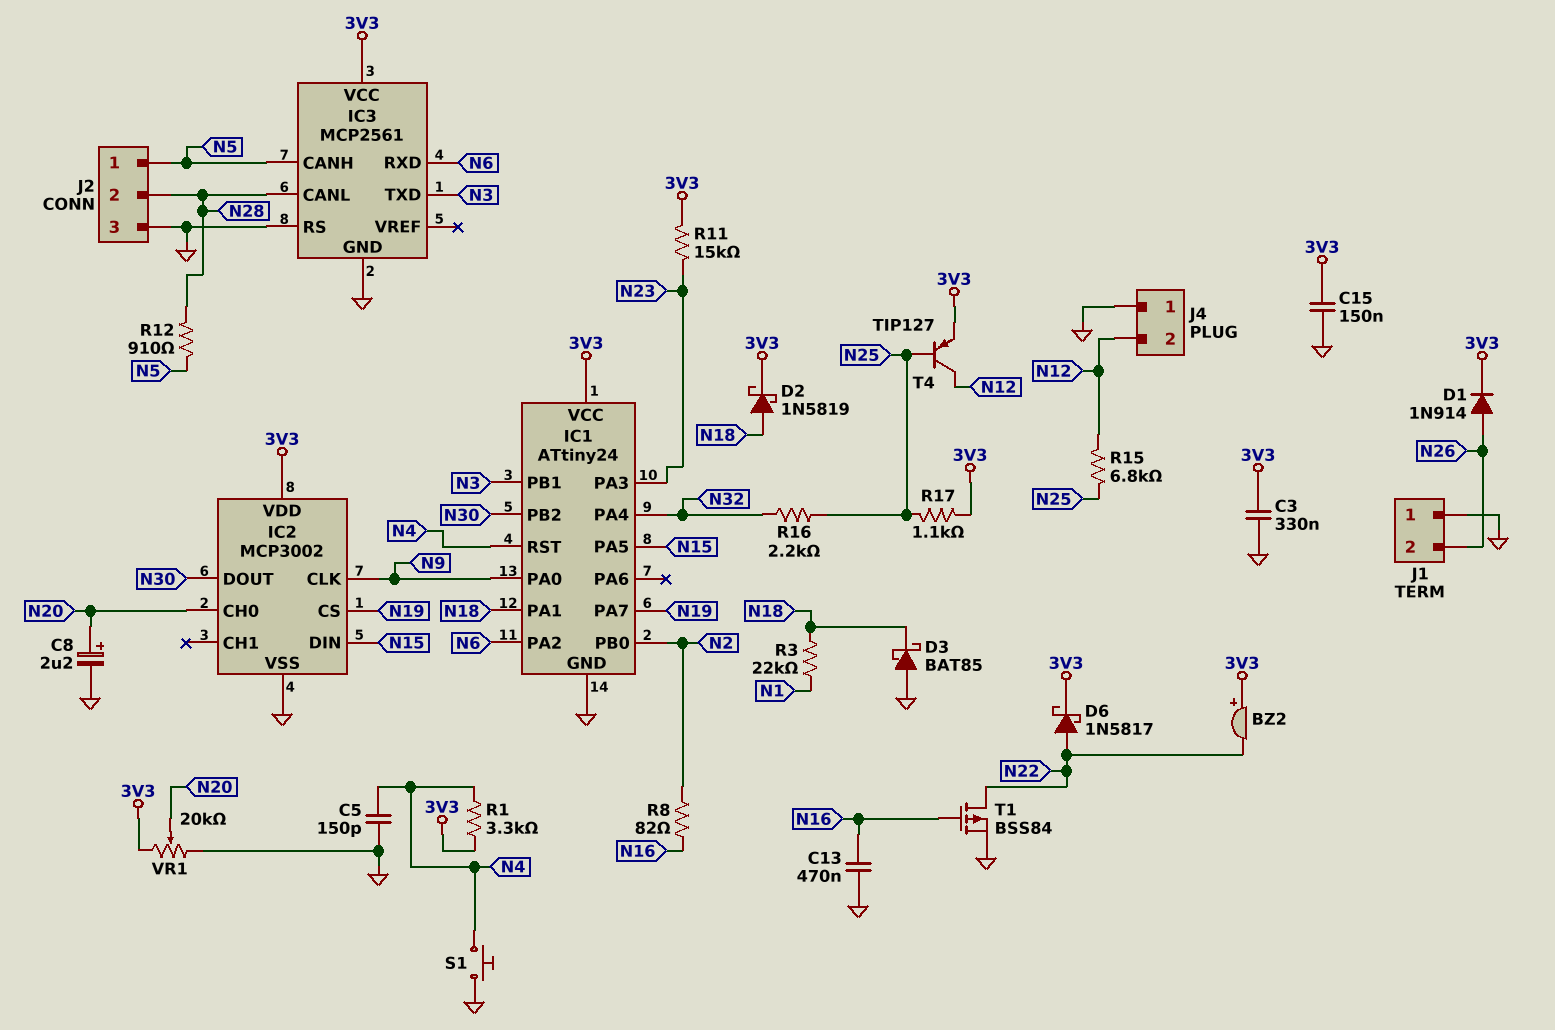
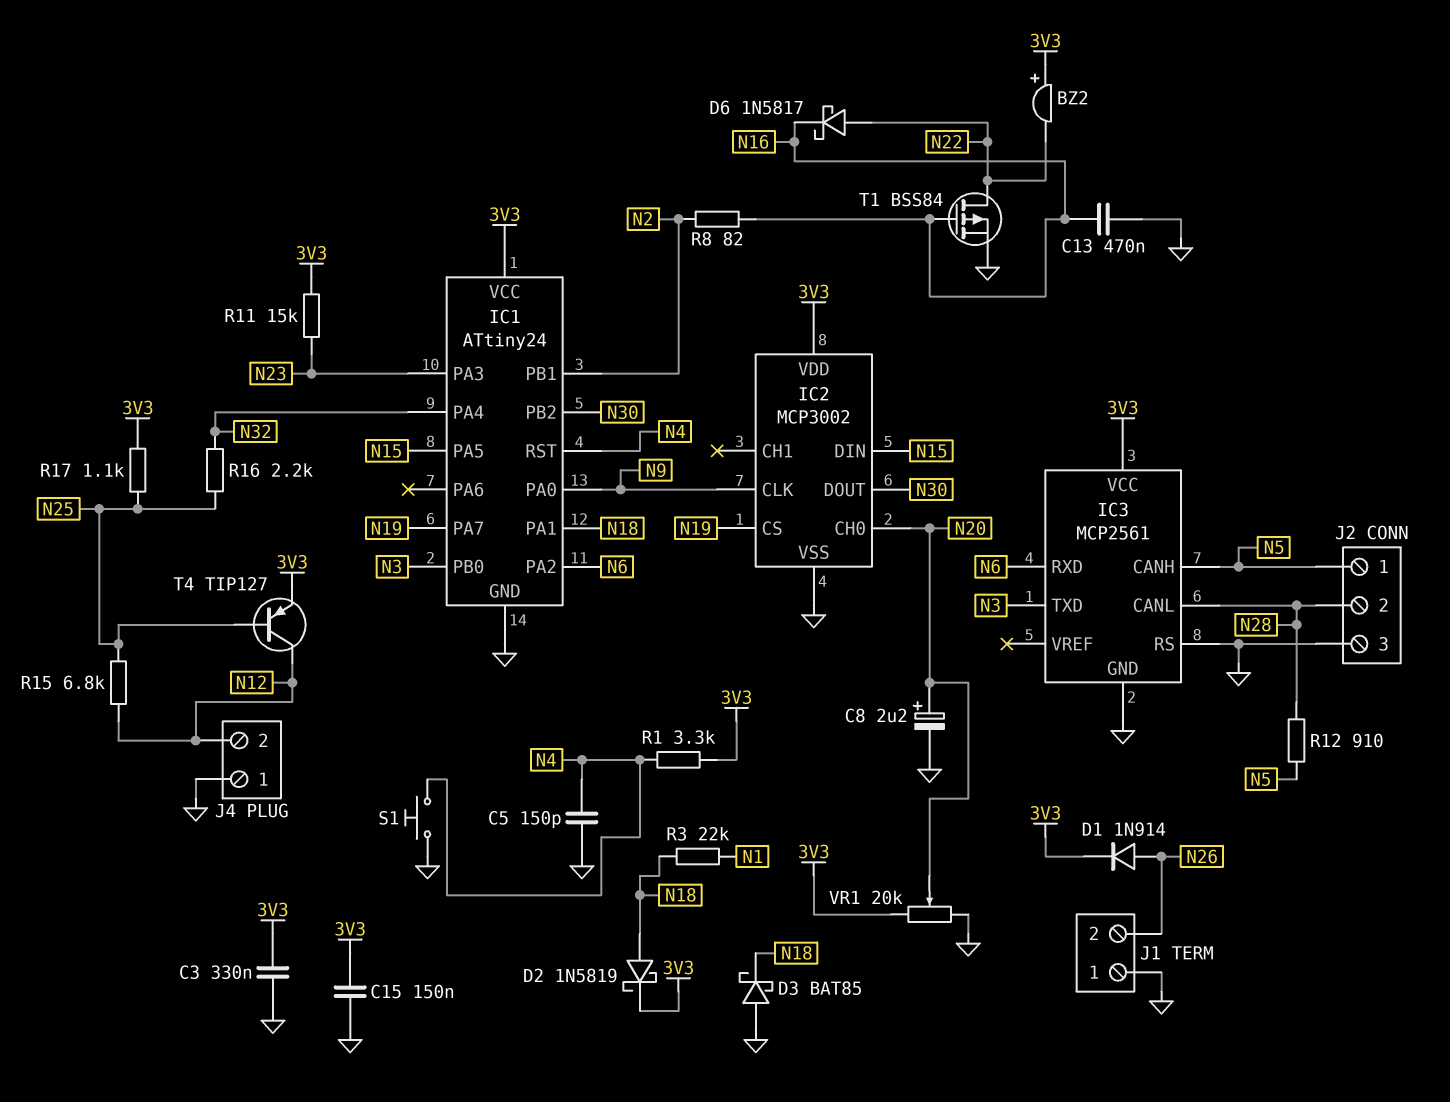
D6: schottky 1N5817 (A N22, K 3V3) -> schottky 1N5817 (A N22, K N16)
IC1 pin PB0: N2 -> N3
IC1 pin PB1: N3 -> N2

